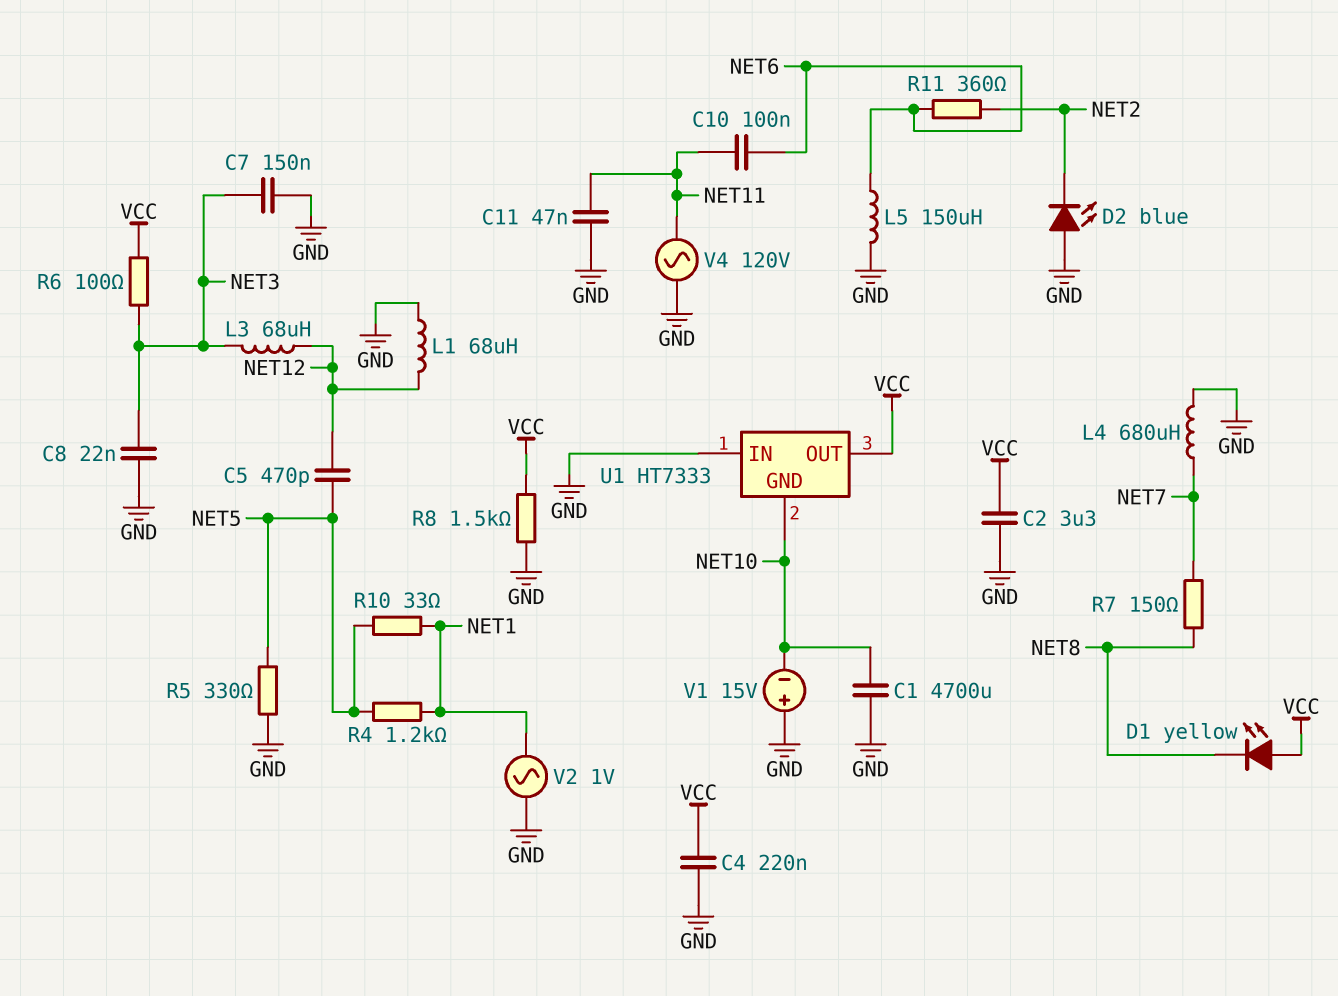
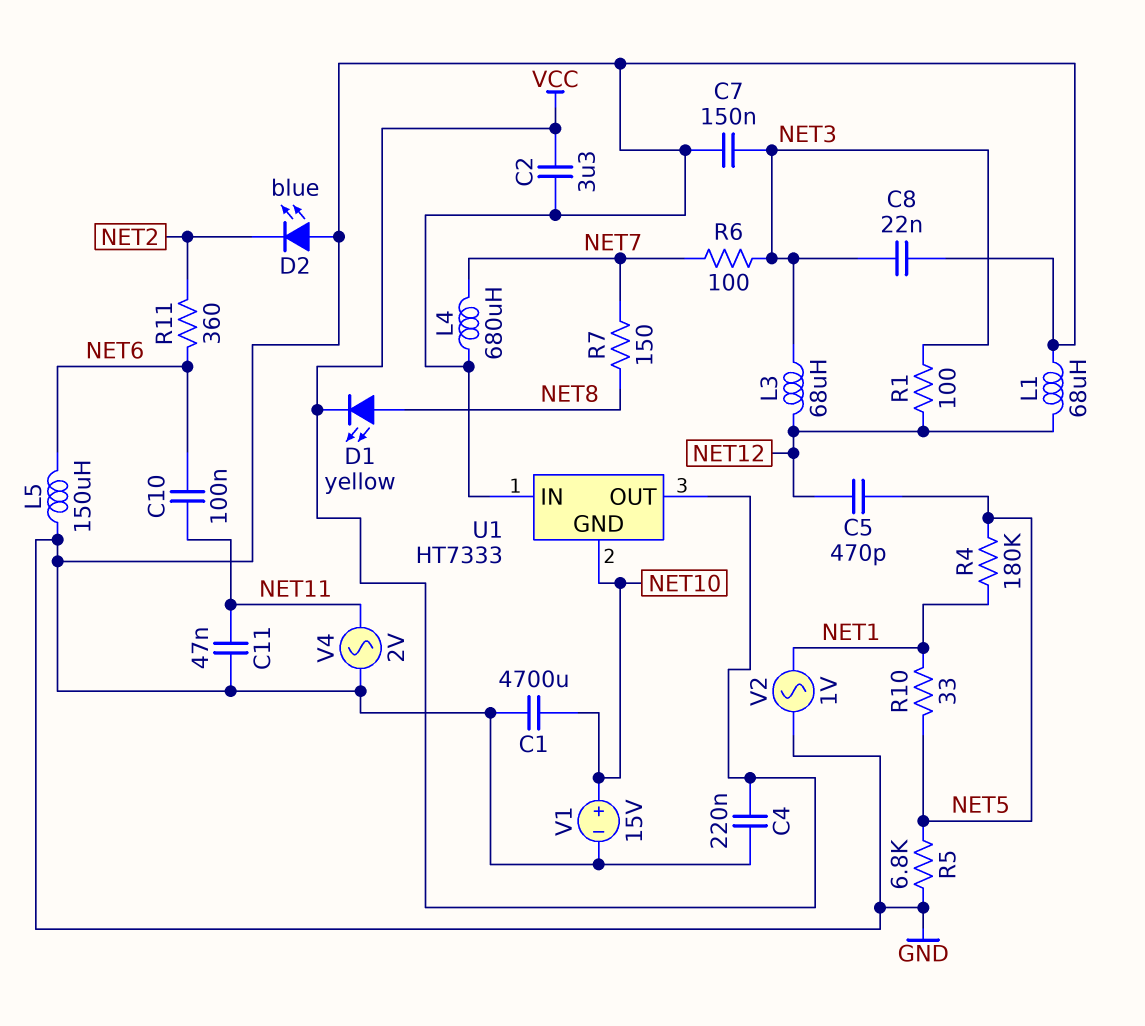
D1: LED yellow (A VCC, K NET8) -> LED yellow (A NET8, K VCC)
R1: none -> 100 (NET3, NET12)
R4: 1.2k (NET1, NET5) -> 180k (NET1, NET5)
R5: 330 (GND, NET5) -> 6.8k (GND, NET5)
R6: 100 (NET3, VCC) -> 100 (NET3, NET7)
R8: 1.5k (GND, VCC) -> none
V1: 15V (plus GND, minus NET10) -> 15V (plus NET10, minus GND)
V4: AC 120V (GND, NET11) -> AC 2V (GND, NET11)

